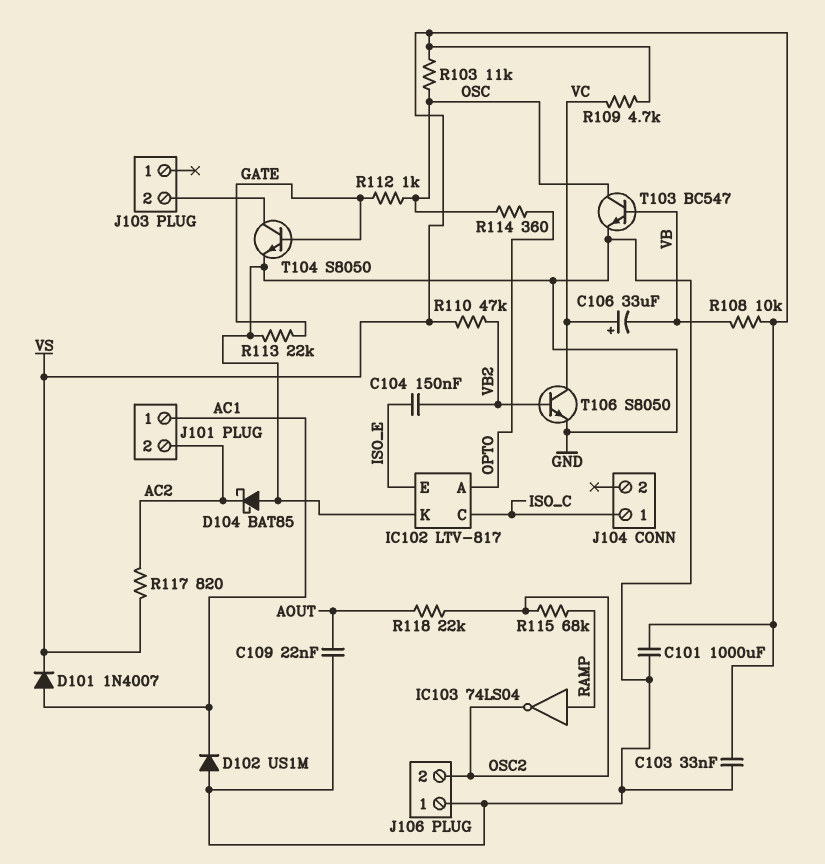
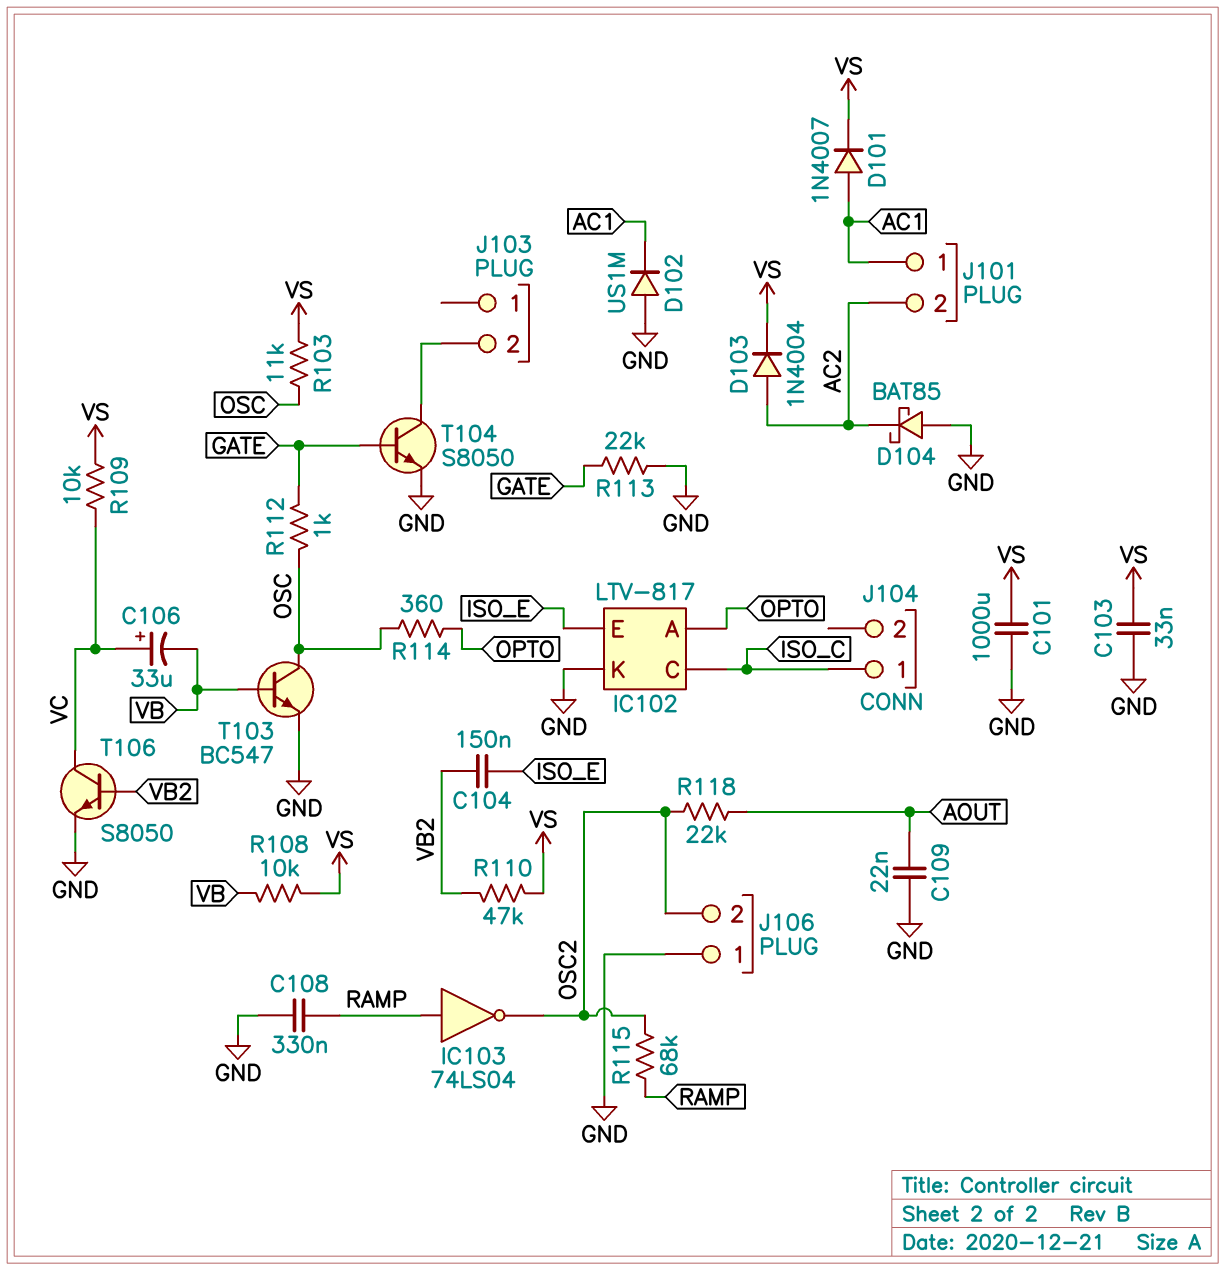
C108: none -> 330nF (GND, RAMP)
D103: none -> diode 1N4004 (A AC2, K VS)
R109: 4.7k (VC, VS) -> 10k (VC, VS)
R117: 820 (AC2, VS) -> none

